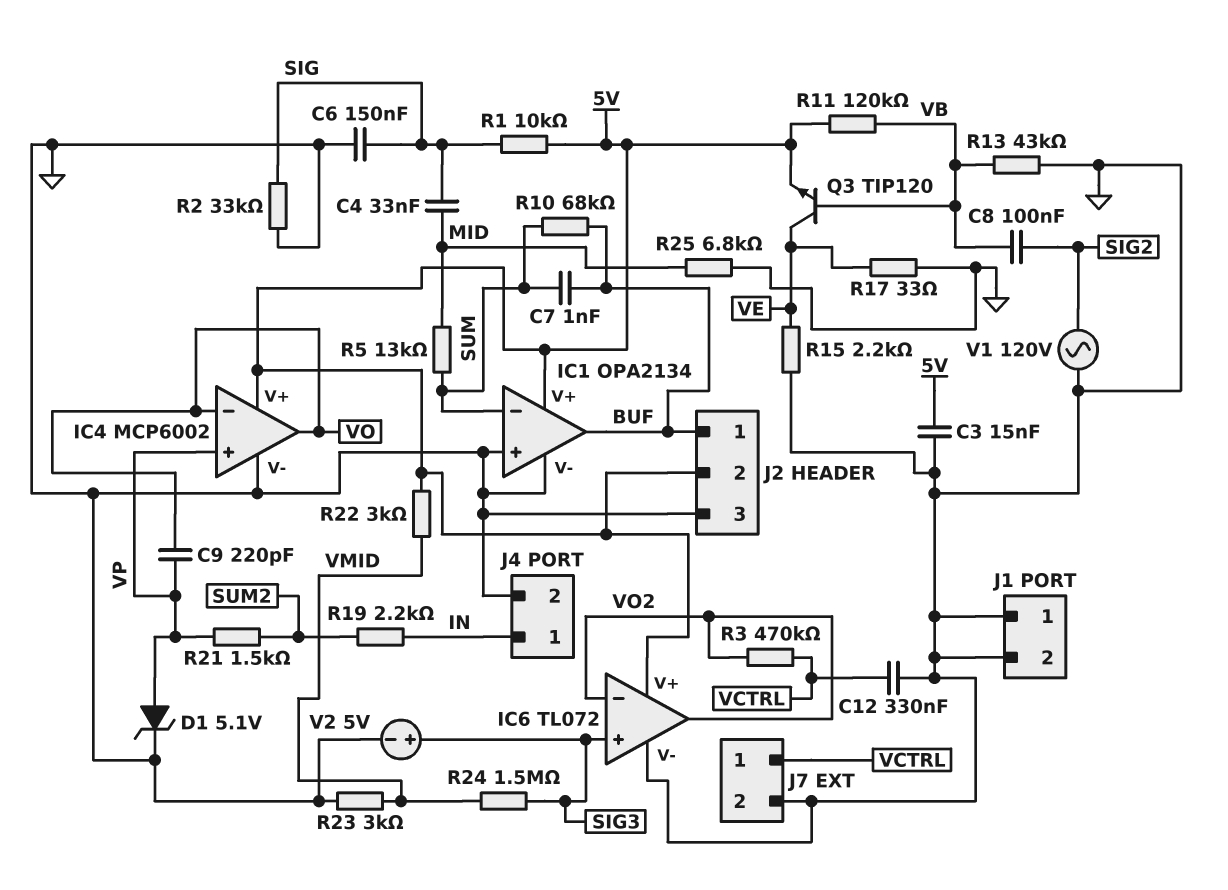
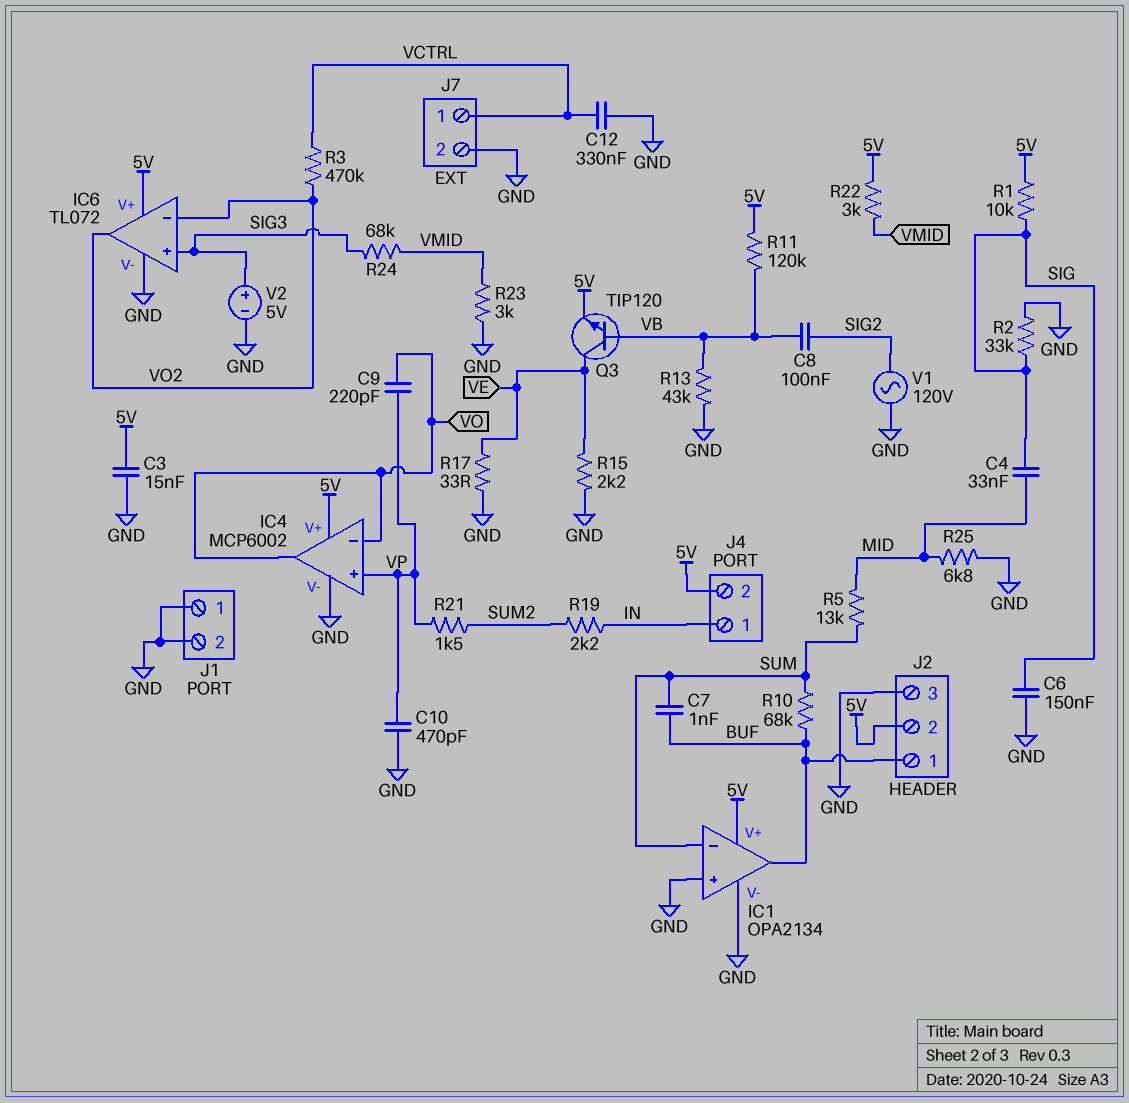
C10: none -> 470pF (GND, VP)
D1: zener 5.1V (A VP, K GND) -> none
J4 pin 2: GND -> 5V
R24: 1.5M (SIG3, VMID) -> 68k (SIG3, VMID)

